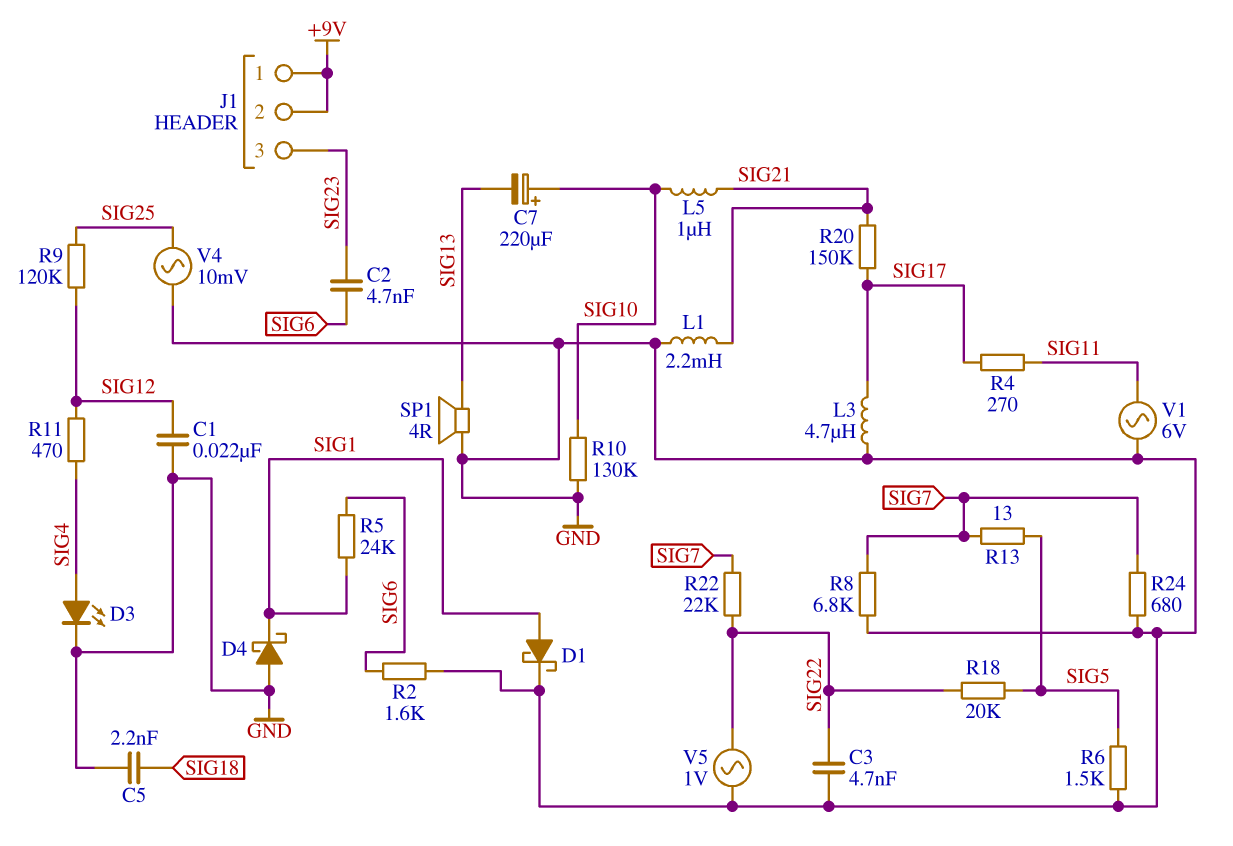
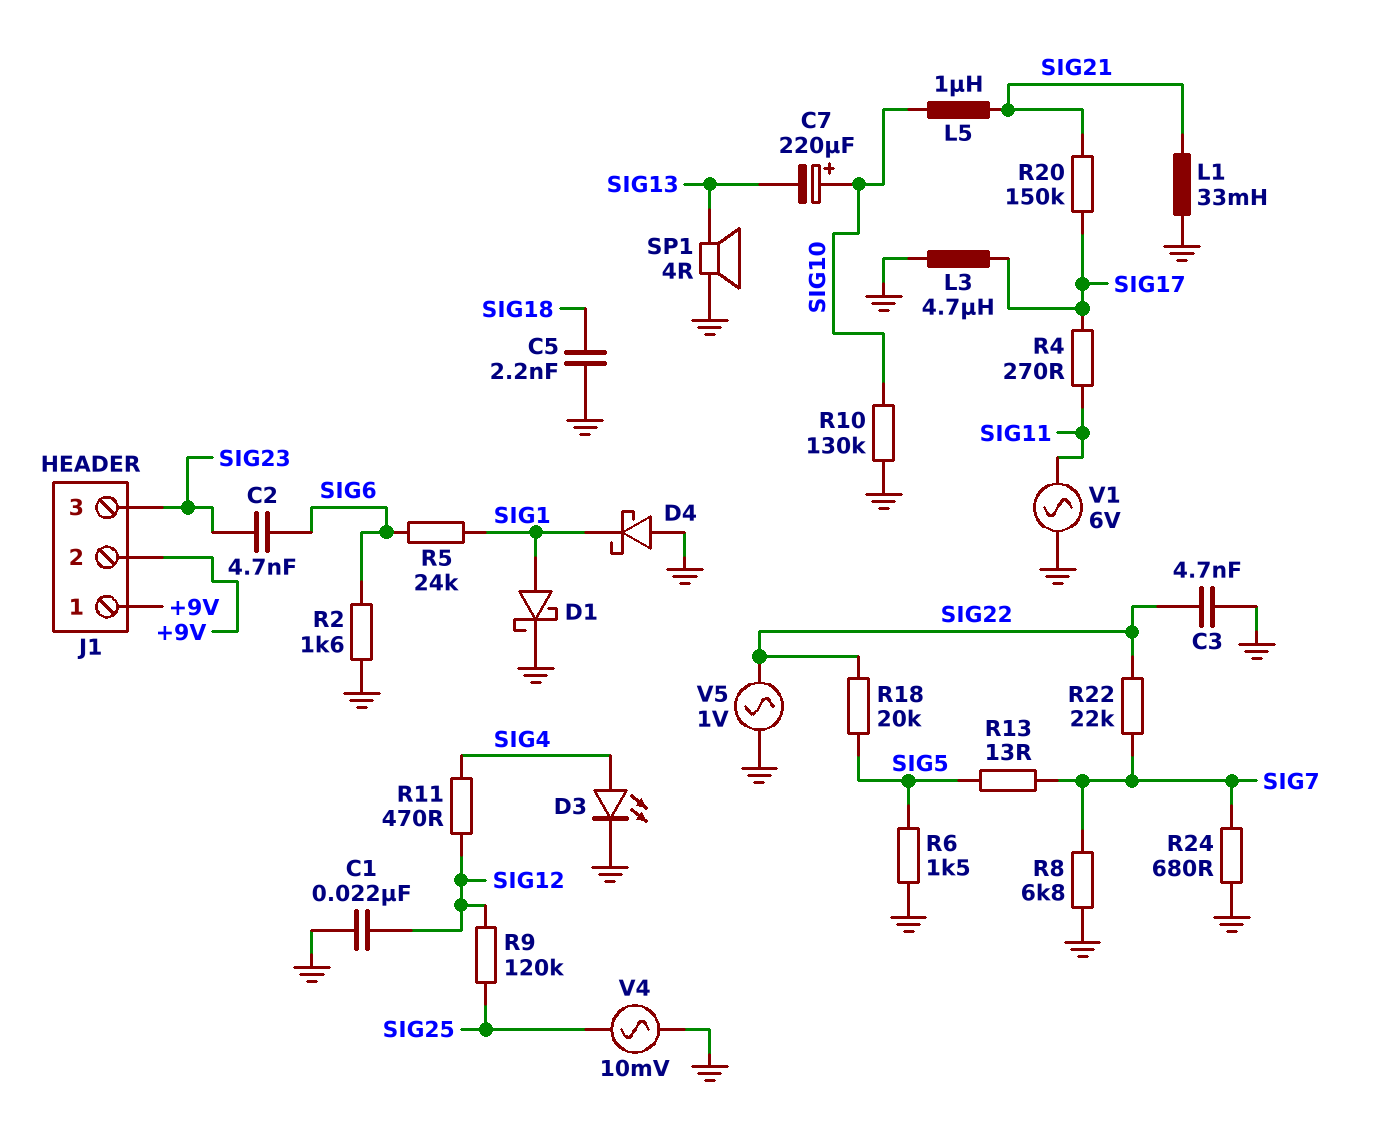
L1: 2.2mH (GND, SIG21) -> 33mH (GND, SIG21)

